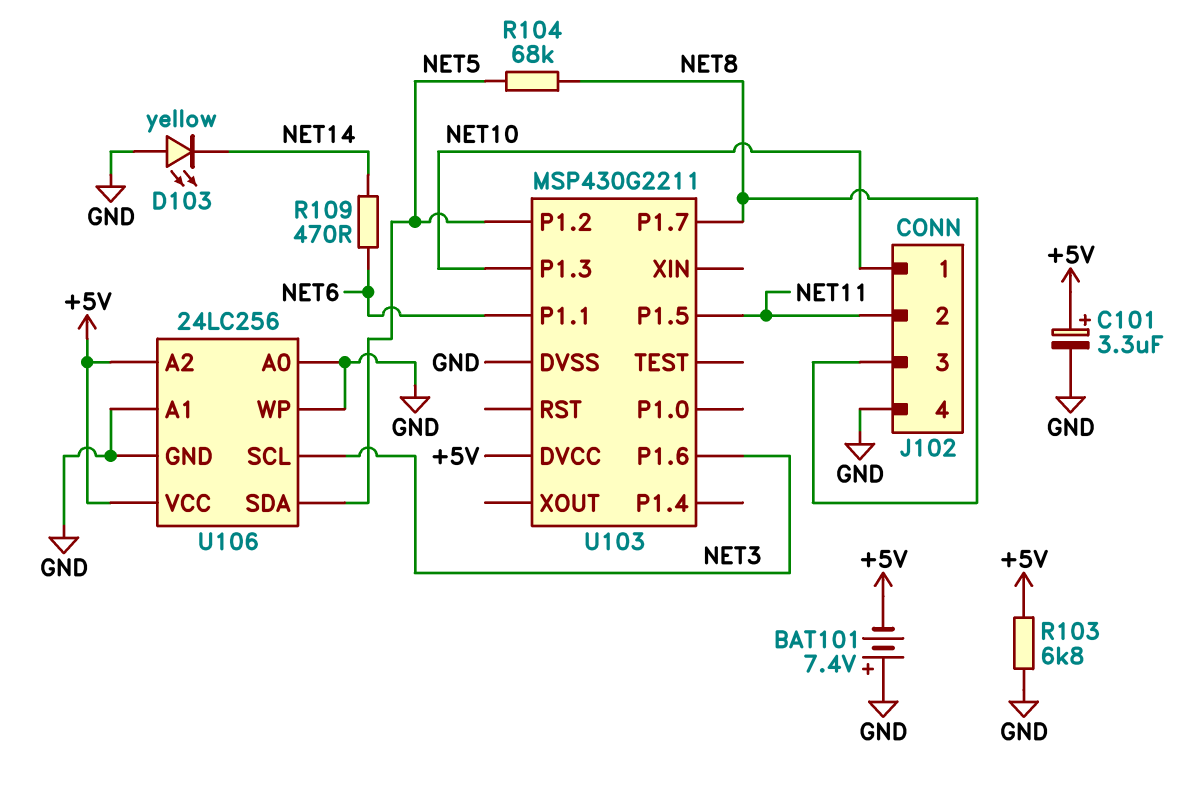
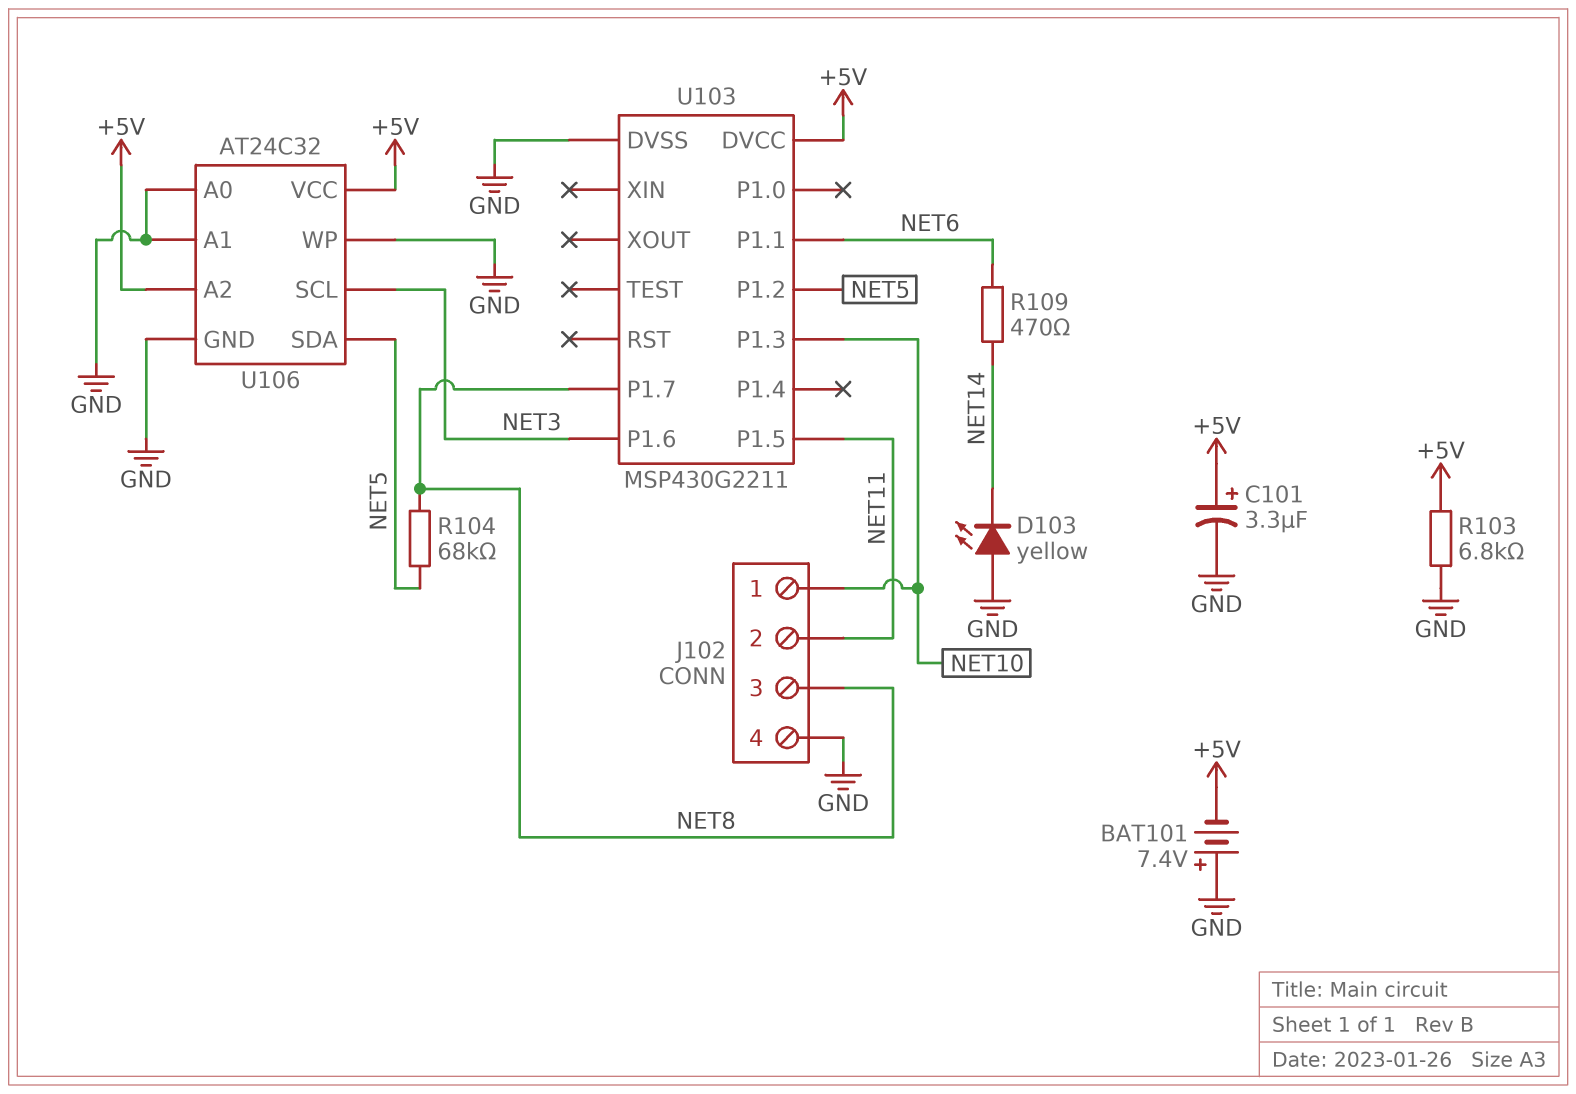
U106: 24LC256 -> AT24C32

